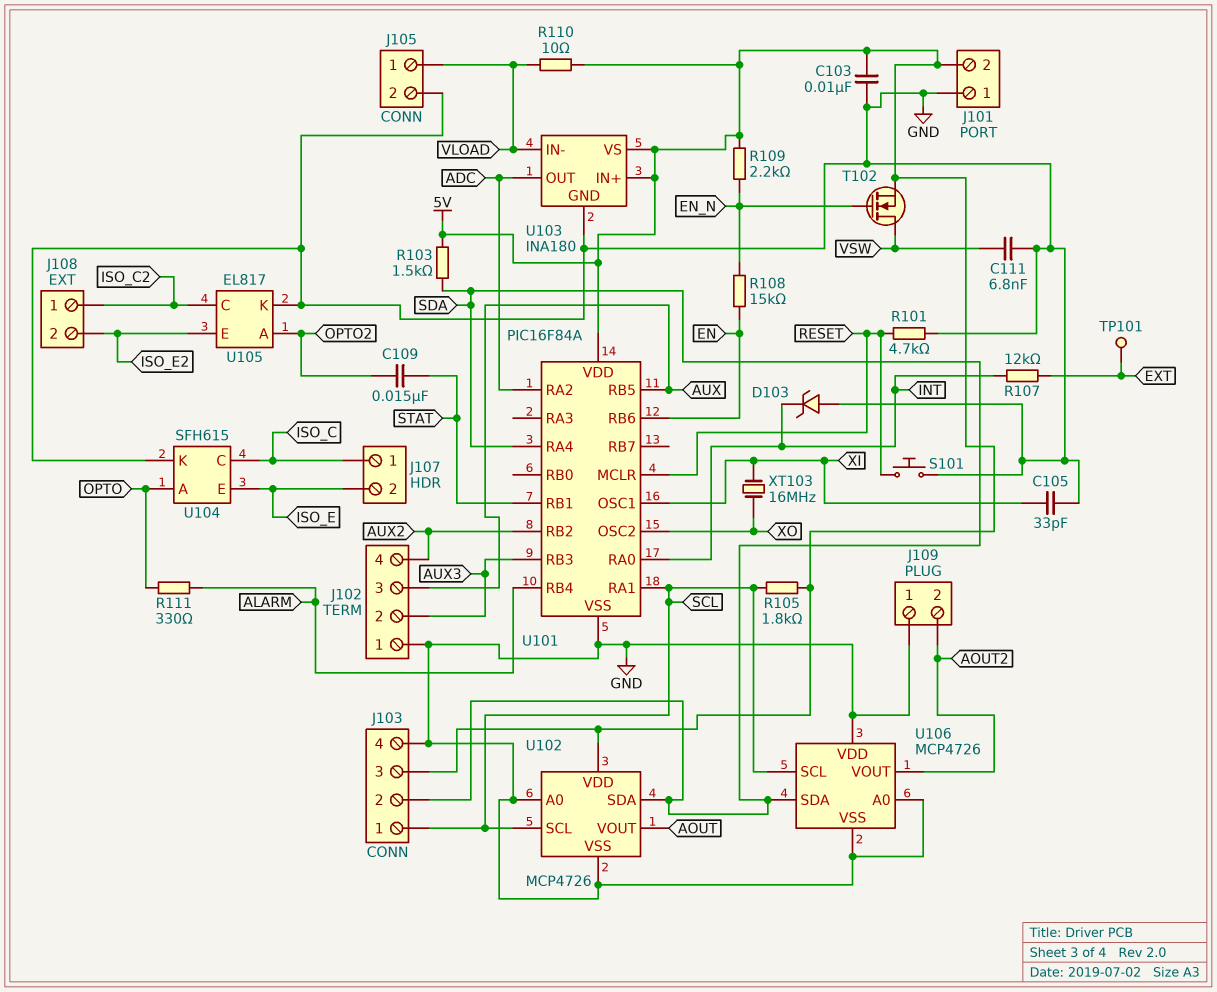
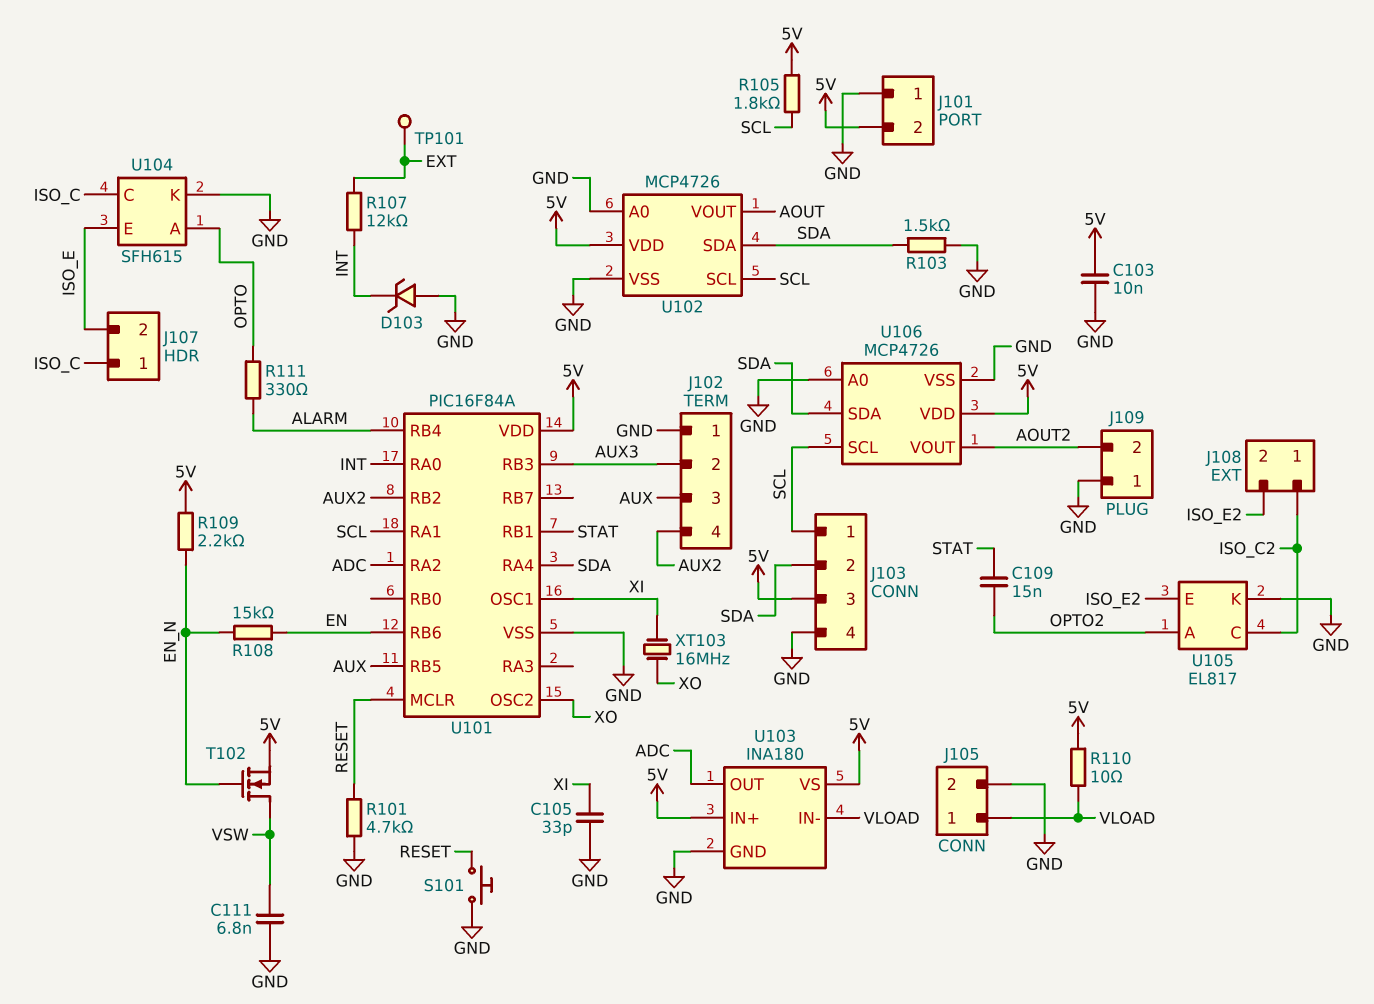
R103: 1.5k (5V, SDA) -> 1.5k (GND, SDA)
U106 pin VDD: GND -> 5V

